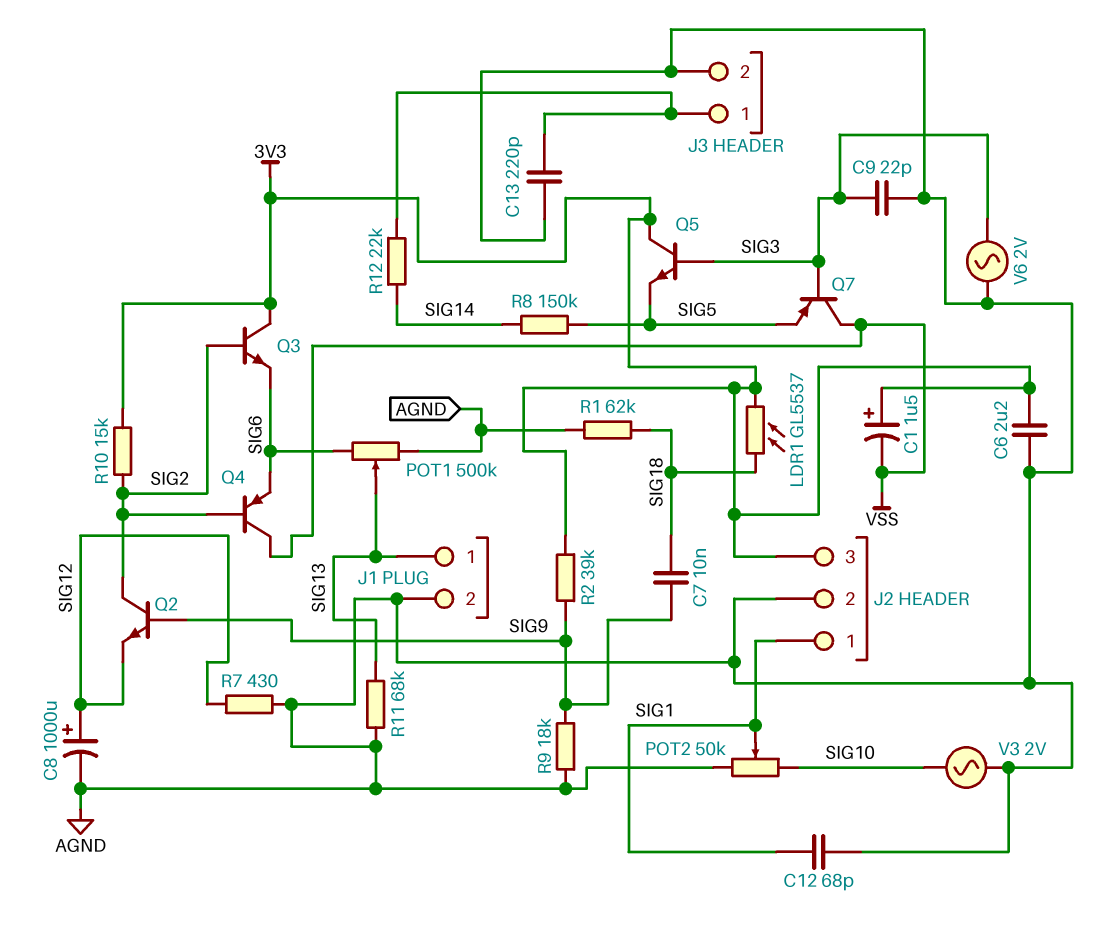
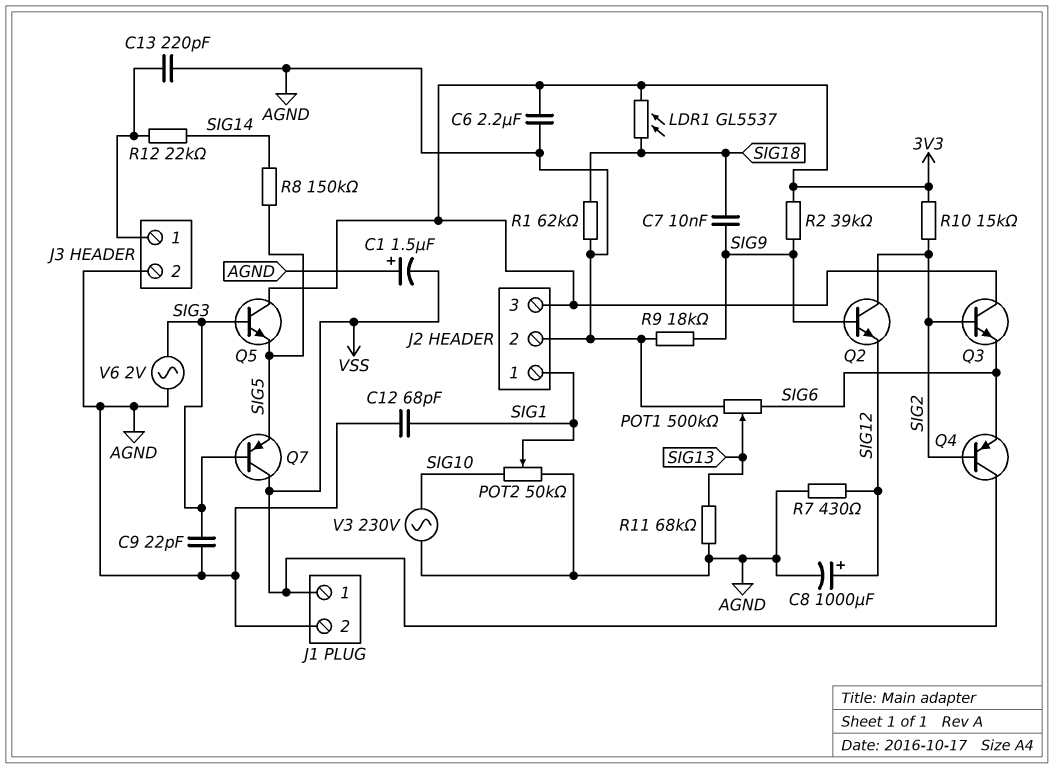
C1: 1.5uF (plus 3V3, minus VSS) -> 1.5uF (plus AGND, minus VSS)
J1 pin 1: SIG13 -> VSS
V3: AC 2V (AGND, SIG10) -> AC 230V (AGND, SIG10)

